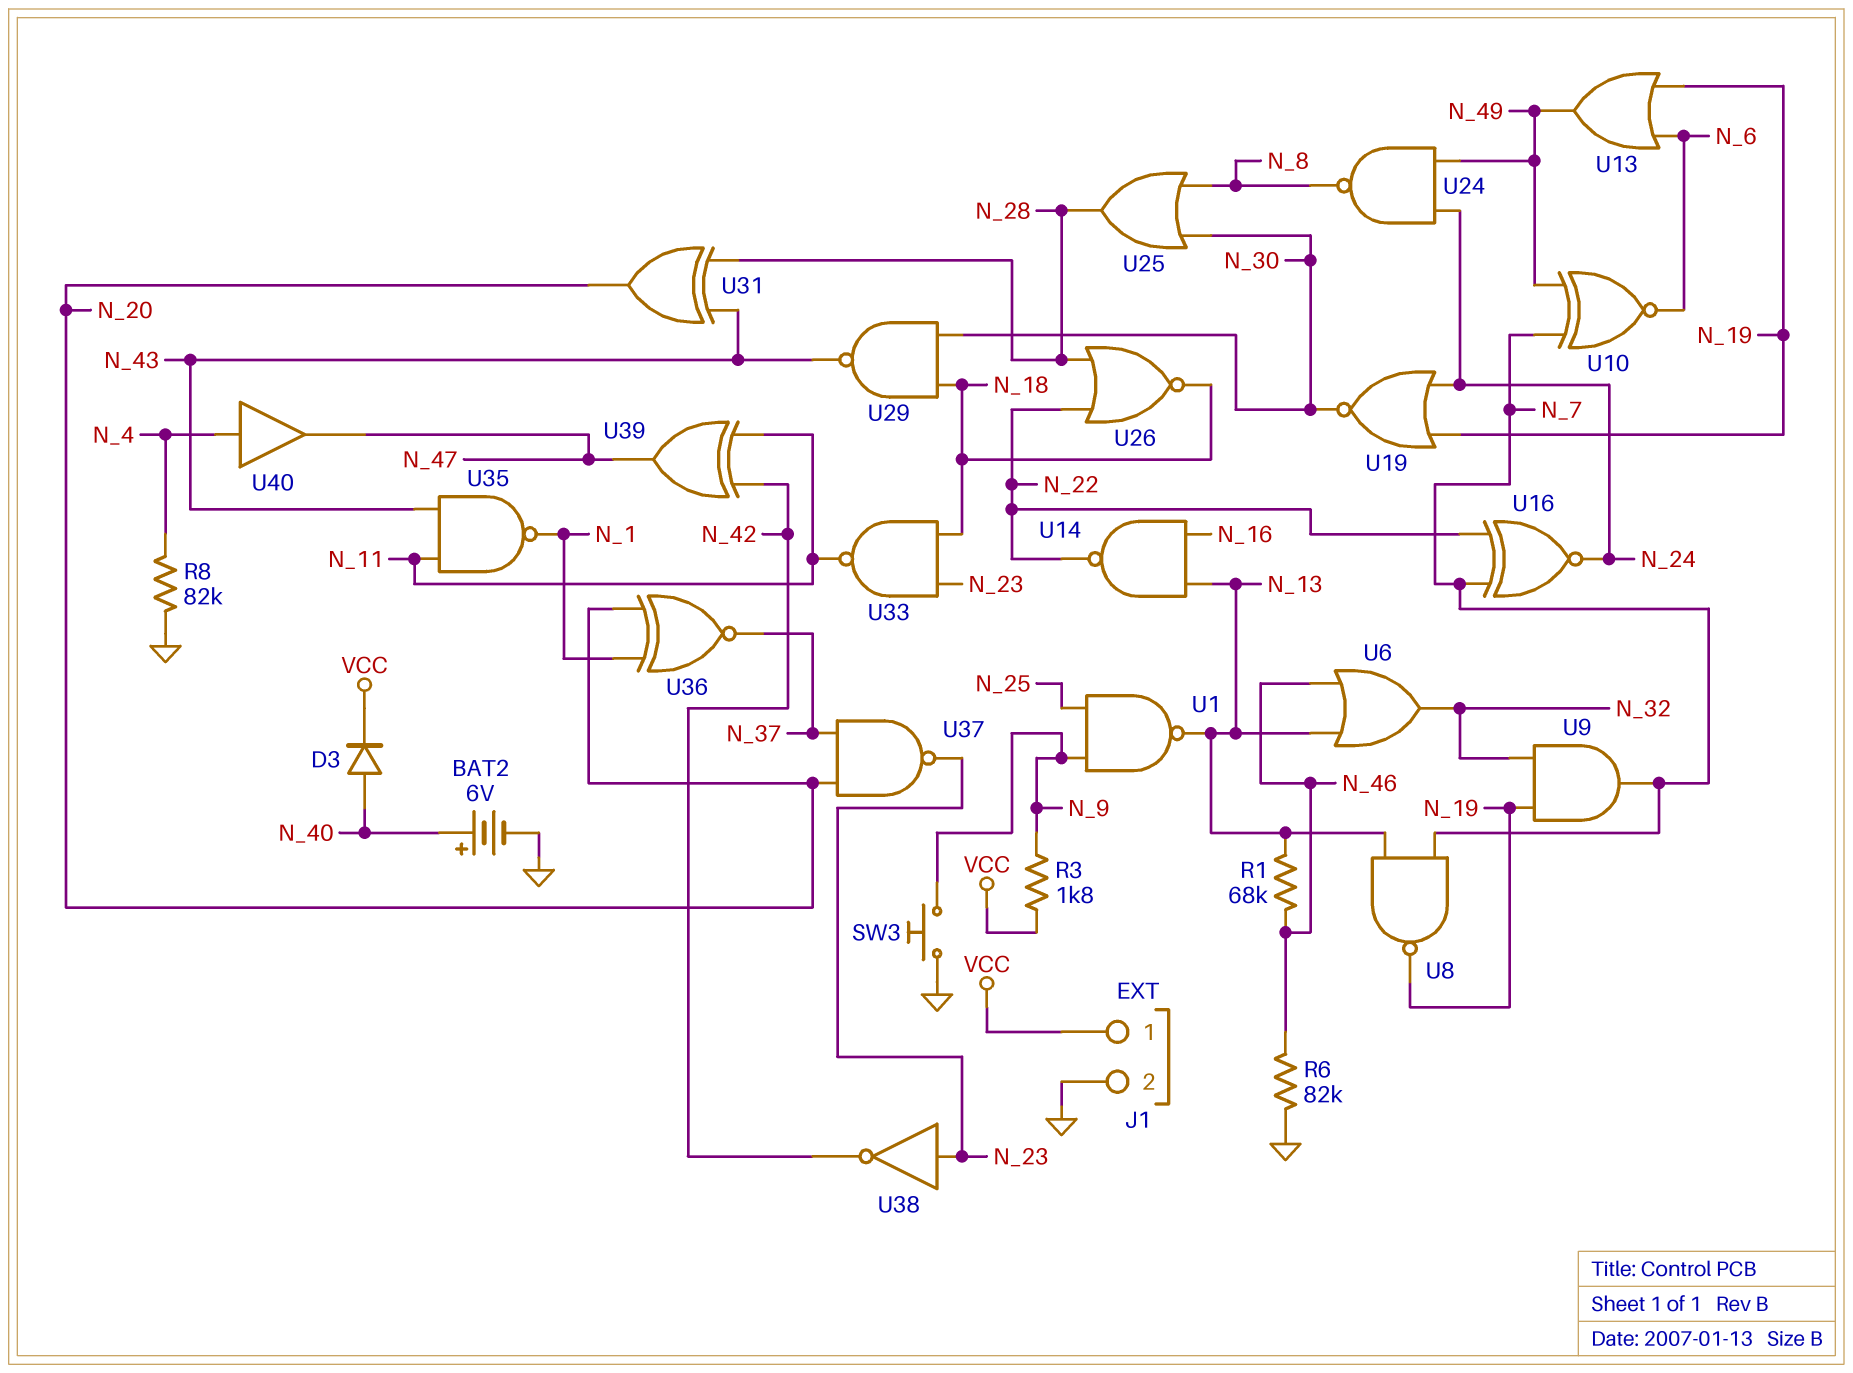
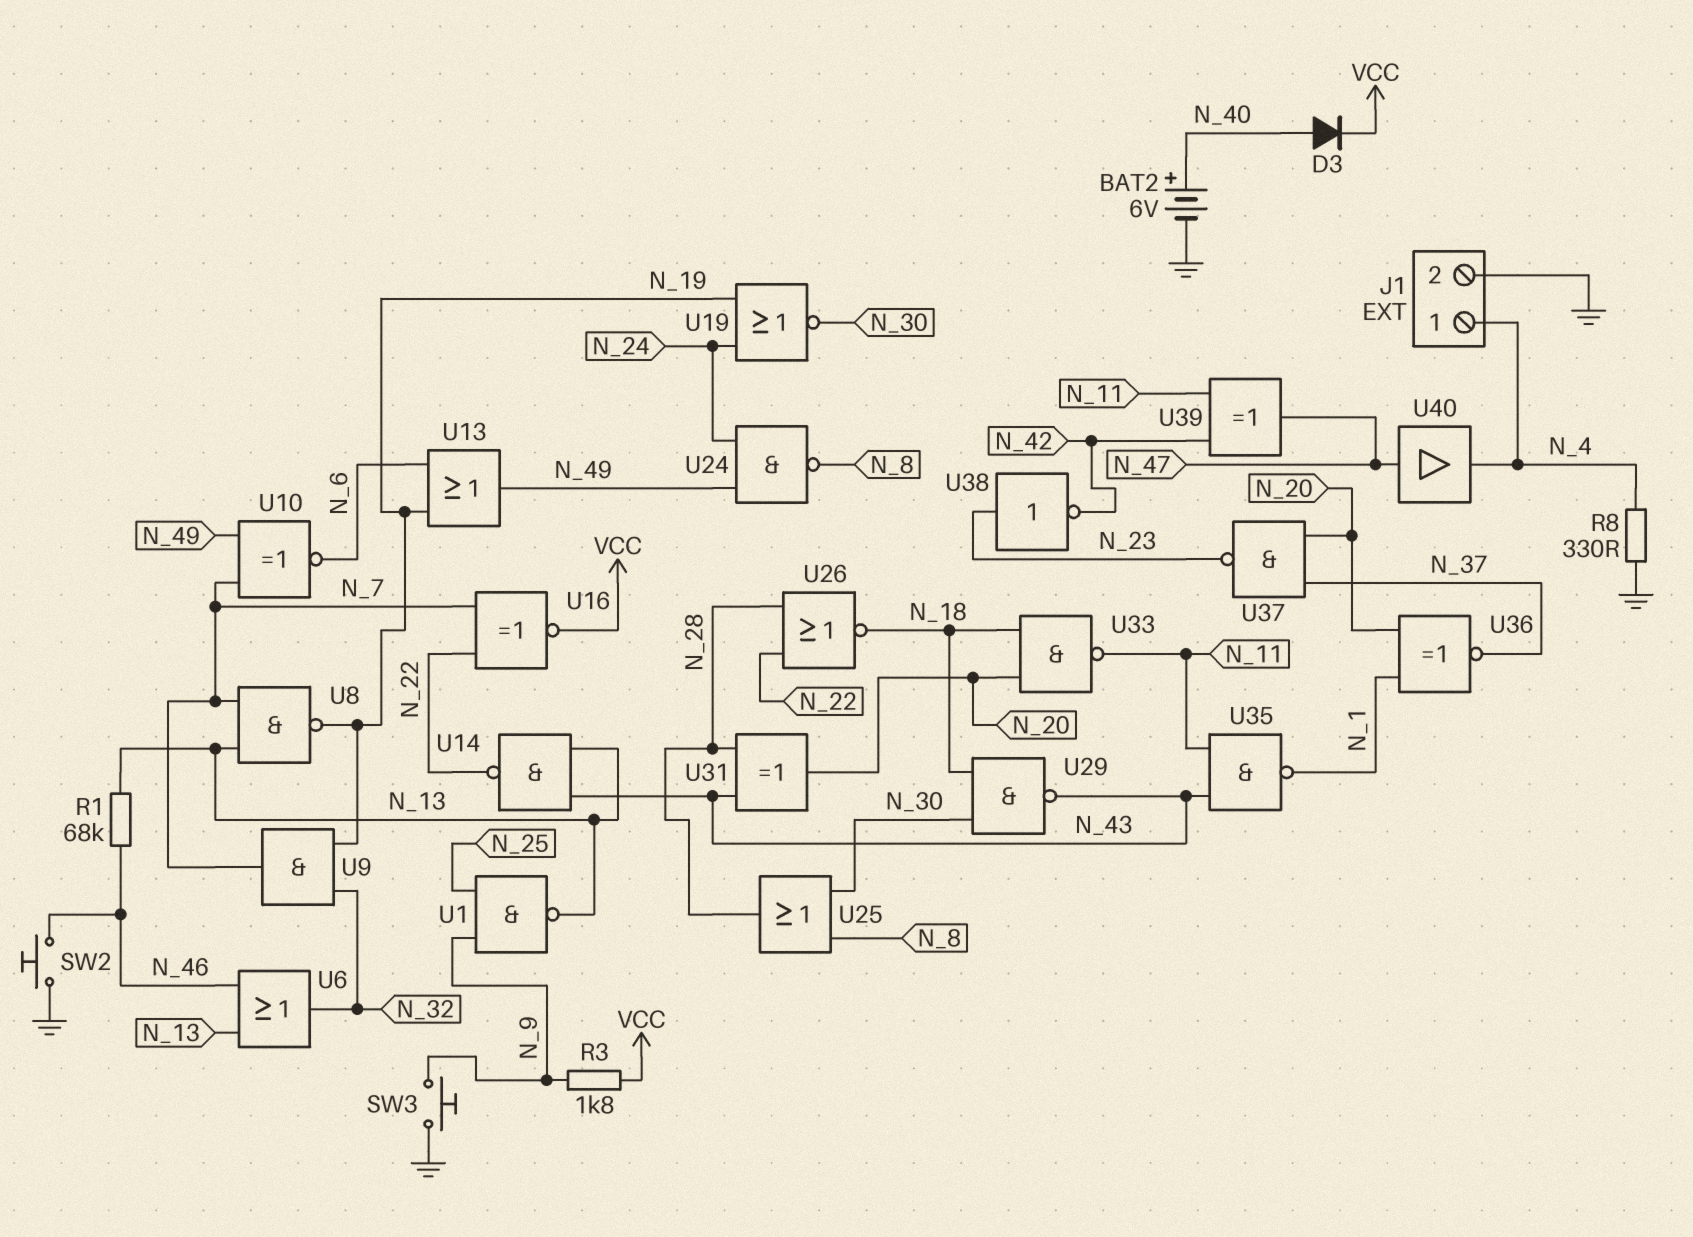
J1 pin 1: VCC -> N_4
R6: 82k (GND, N_46) -> none
R8: 82k (GND, N_4) -> 330 (GND, N_4)
SW2: none -> button (GND, N_46)
U14: NAND (in N_13, in N_16, out N_22) -> NAND (in N_13, in N_43, out N_22)
U16: XNOR (in N_7, in N_22, out N_24) -> XNOR (in N_7, in N_22, out VCC)
U33: NAND (in N_18, in N_23, out N_11) -> NAND (in N_18, in N_20, out N_11)
U40: buffer (in N_4, out N_47) -> buffer (in N_47, out N_4)

